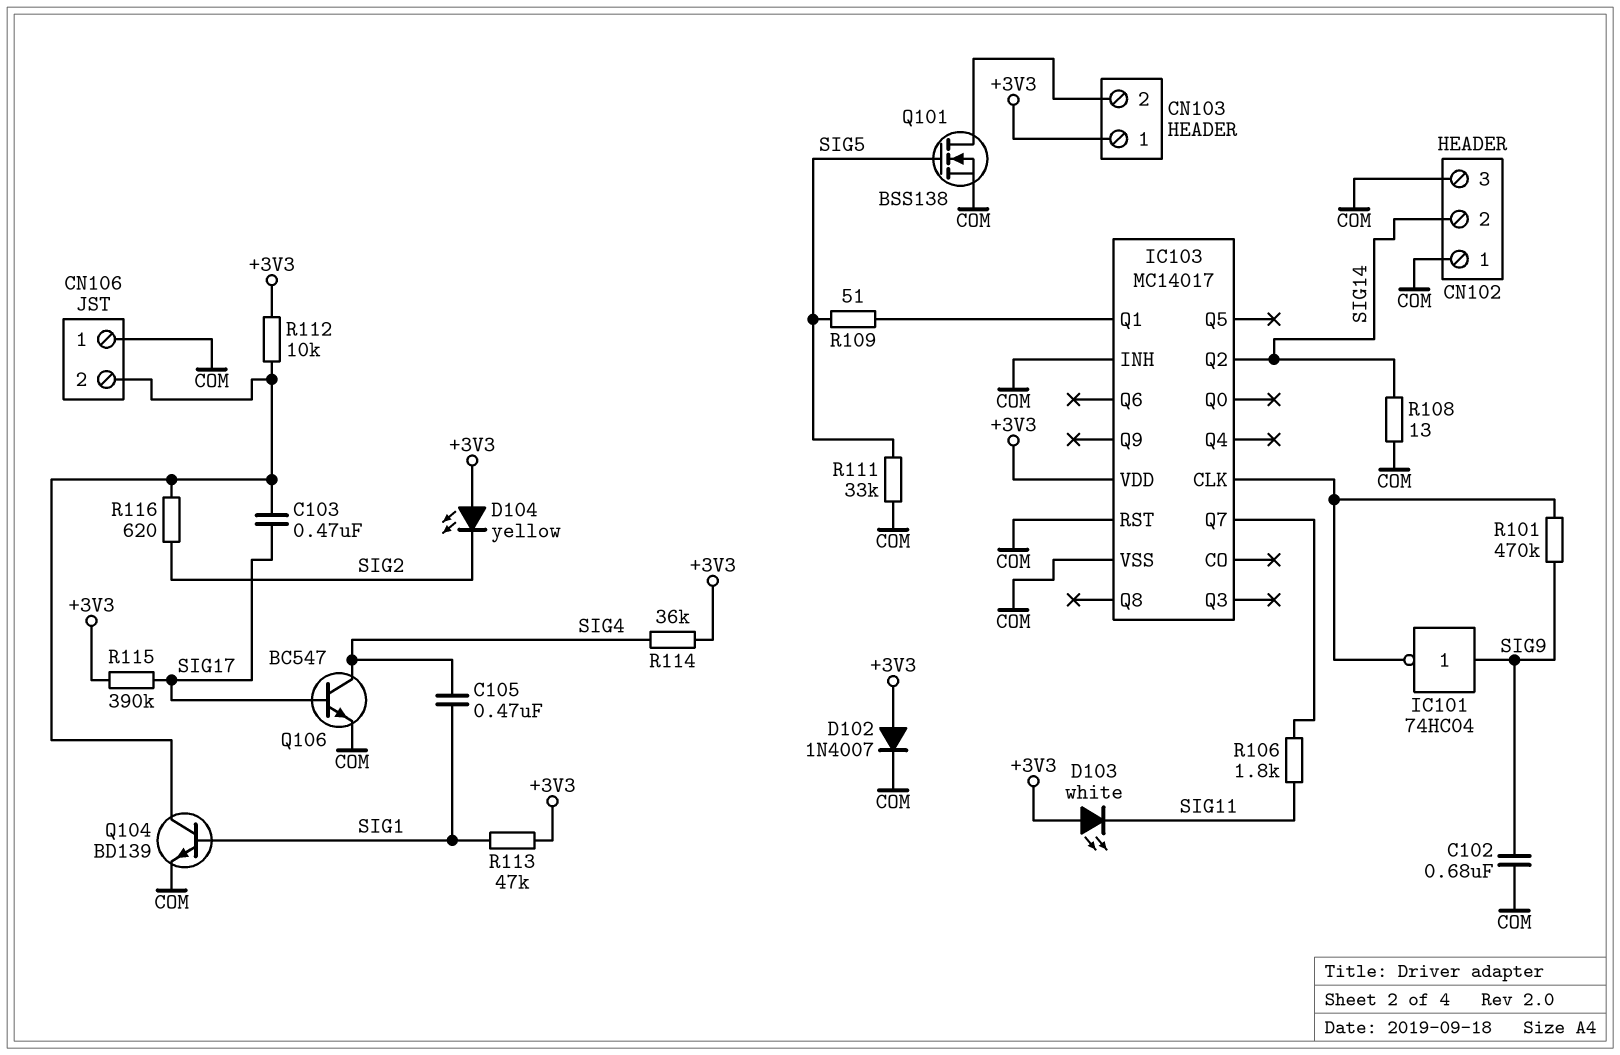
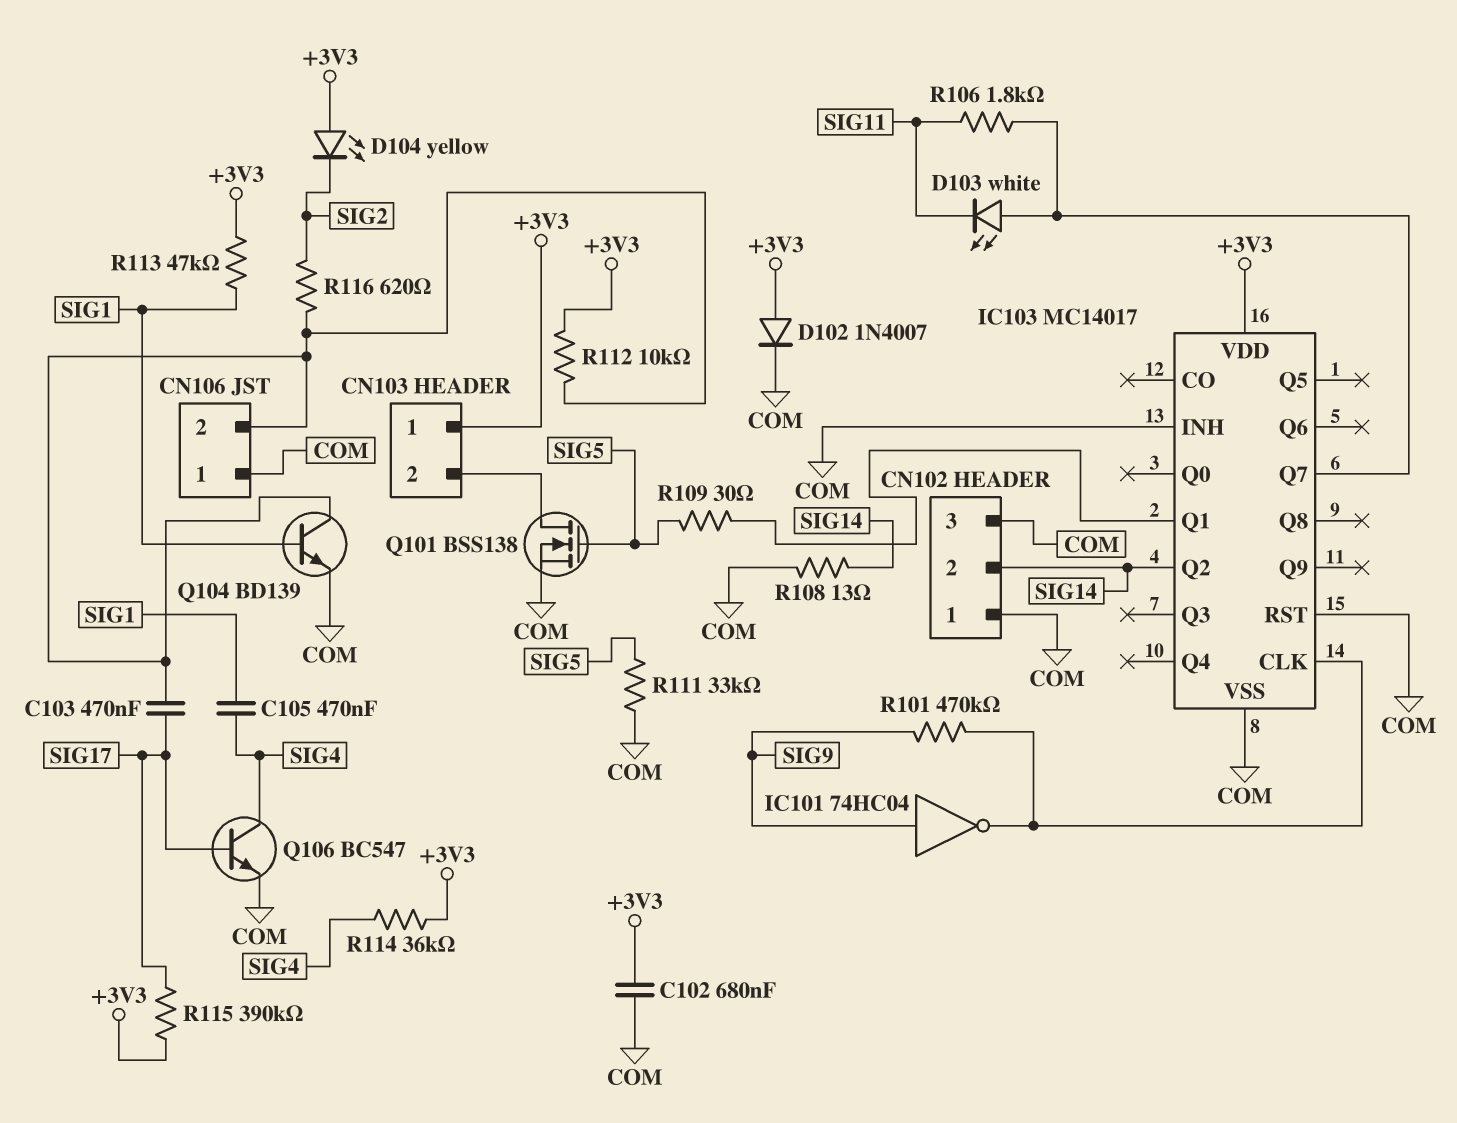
C102: 680nF (COM, SIG9) -> 680nF (+3V3, COM)
D103: LED white (A +3V3, K SIG11) -> LED white (A IC103/Q7, K SIG11)
R109: 51 (IC103/Q1, SIG5) -> 30 (IC103/Q1, SIG5)

